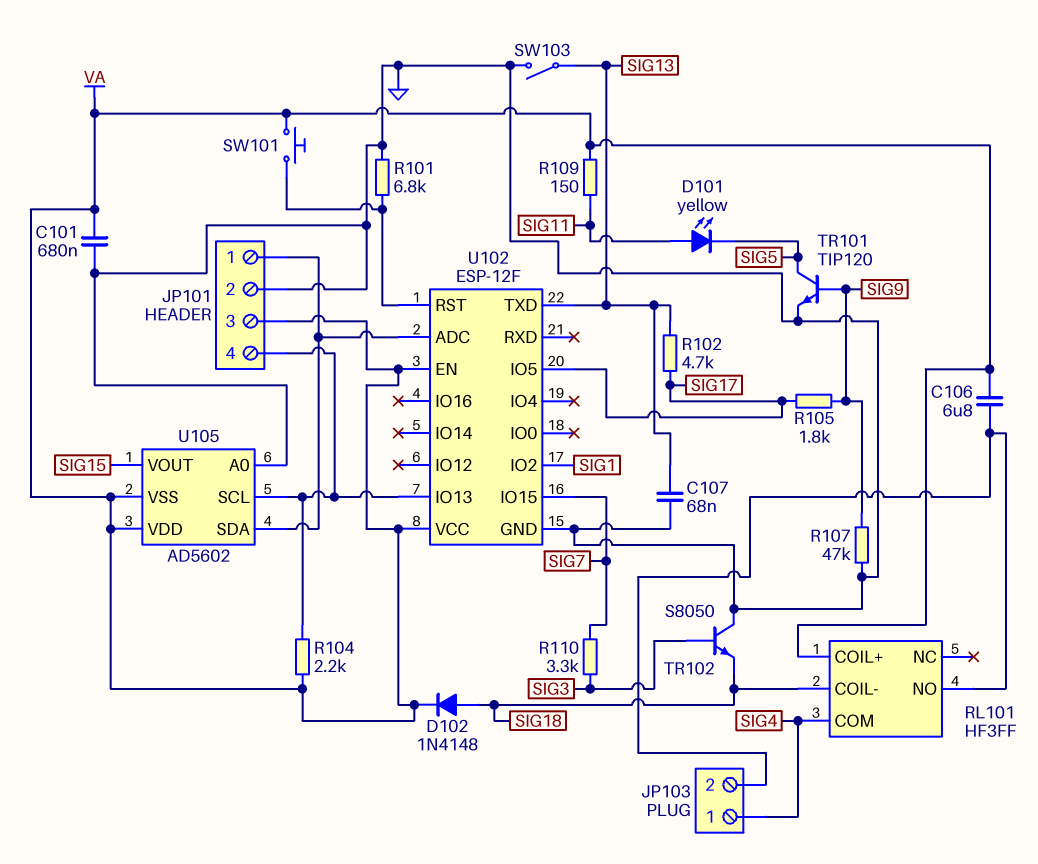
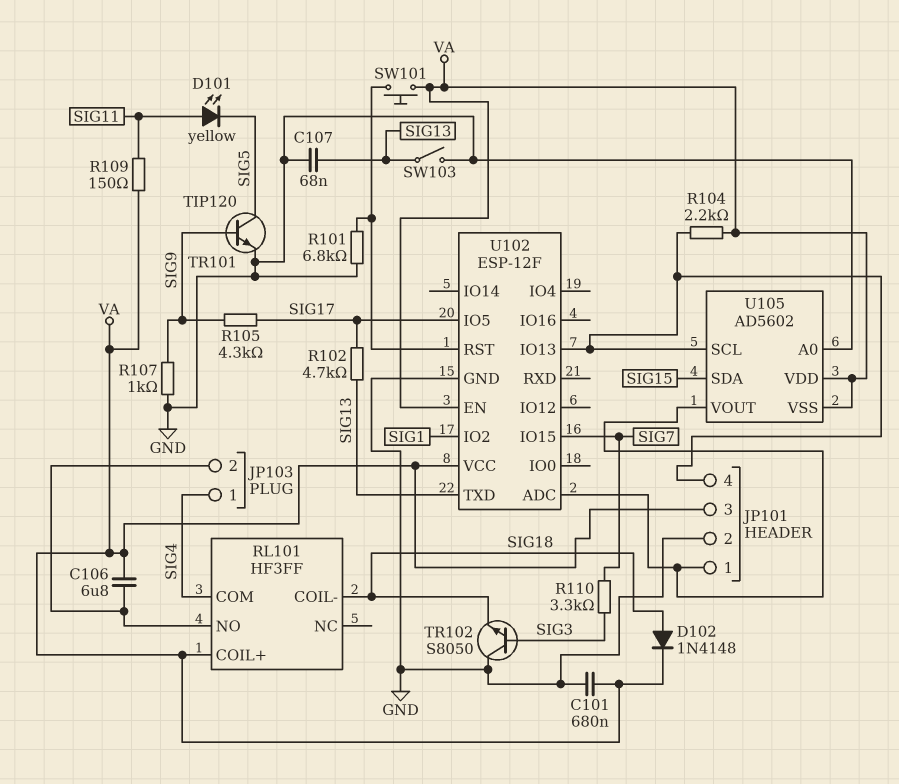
R105: 1.8k (SIG9, SIG17) -> 4.3k (SIG9, SIG17)
R107: 47k (GND, SIG9) -> 1k (GND, SIG9)
U105 pin SDA: JP101/1 -> SIG15
U105 pin VOUT: SIG15 -> JP101/1

